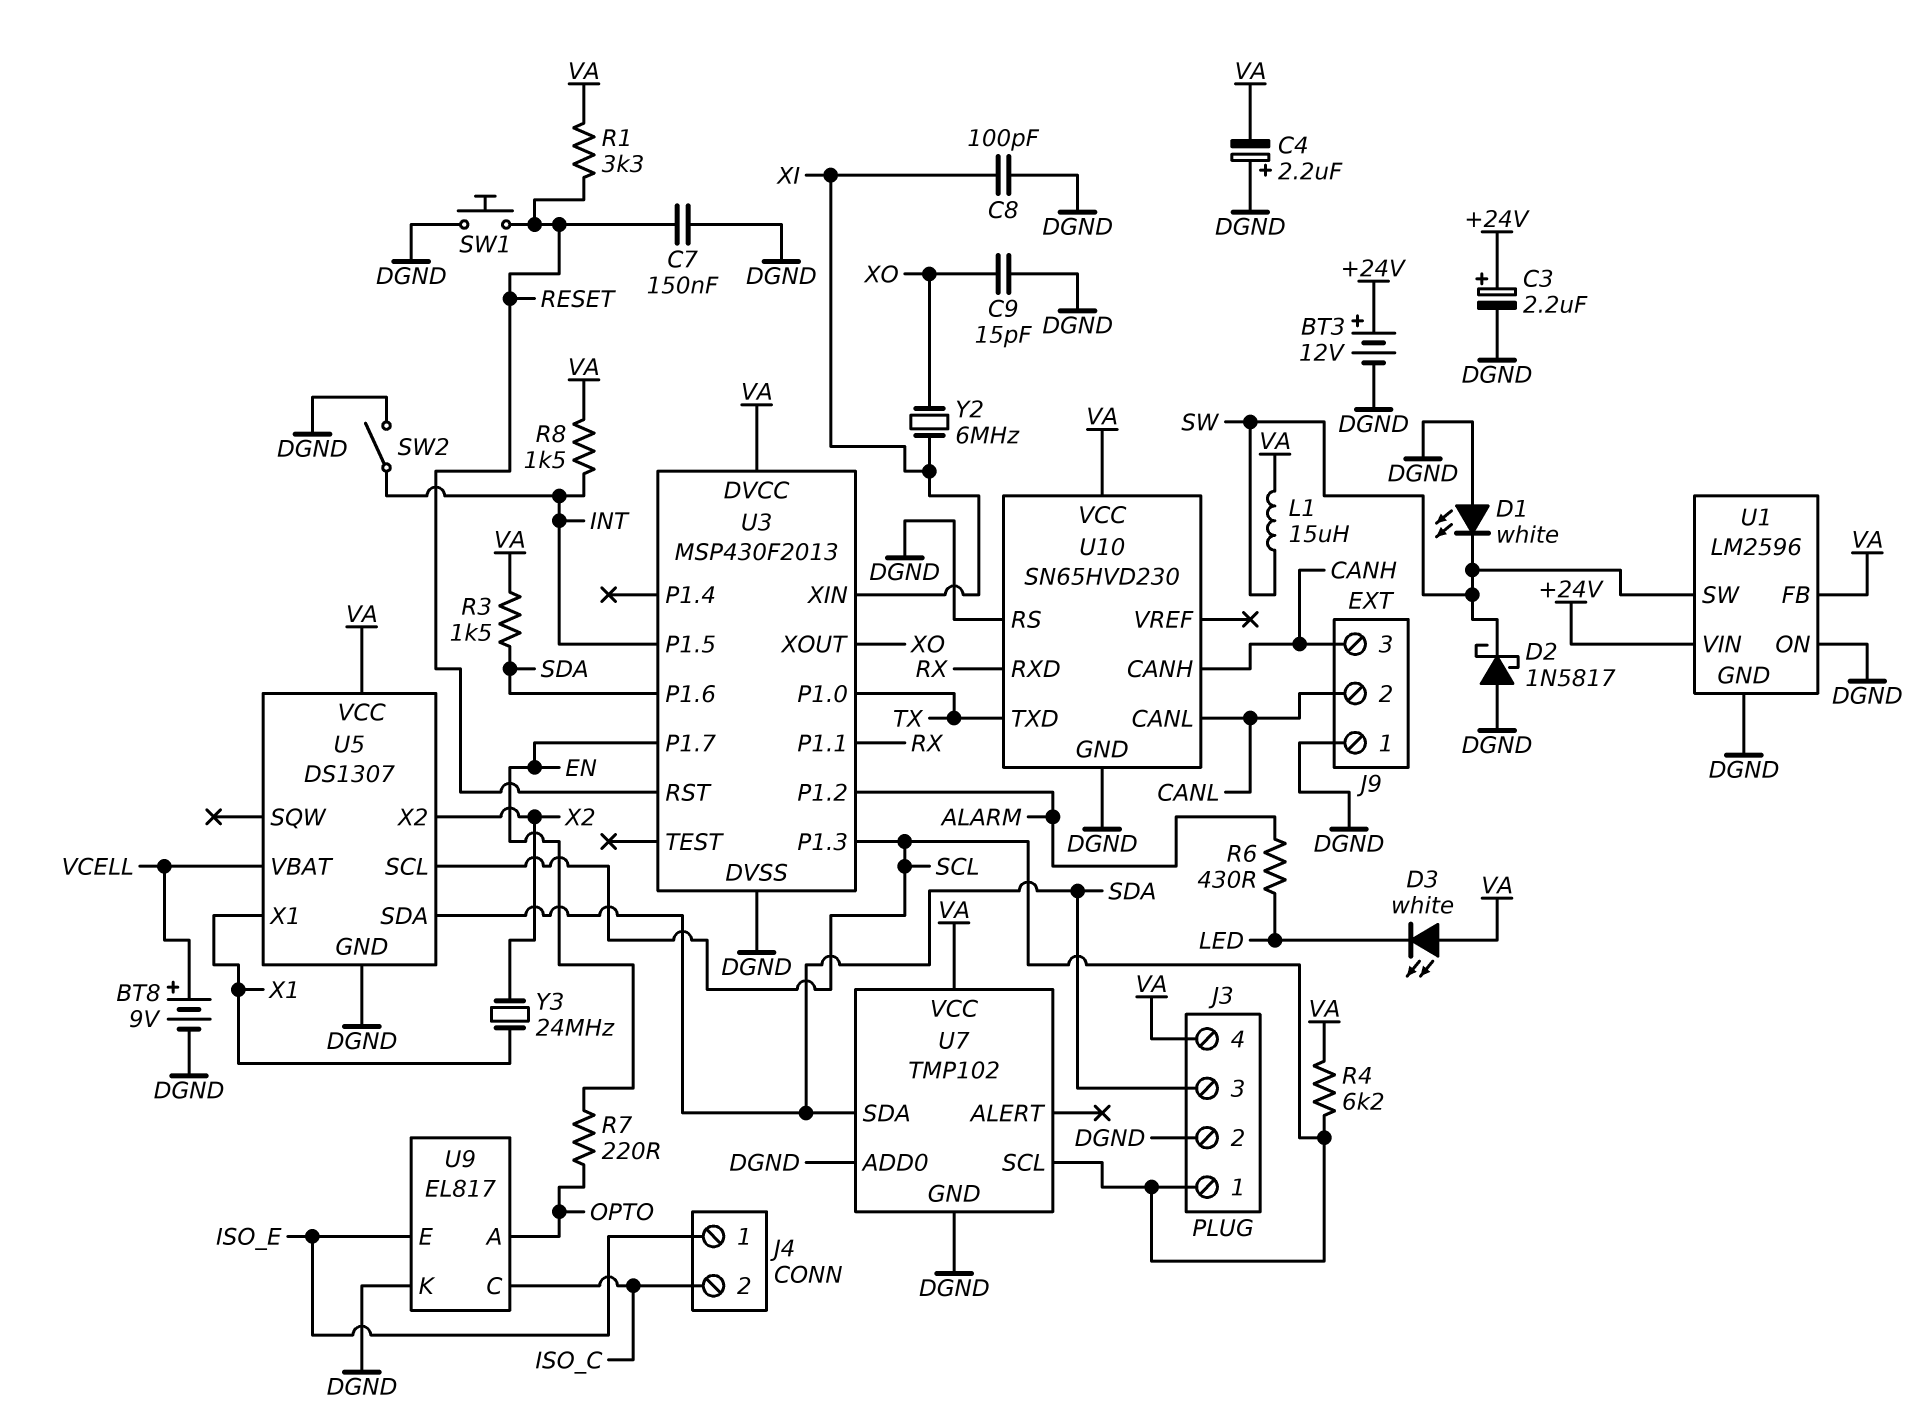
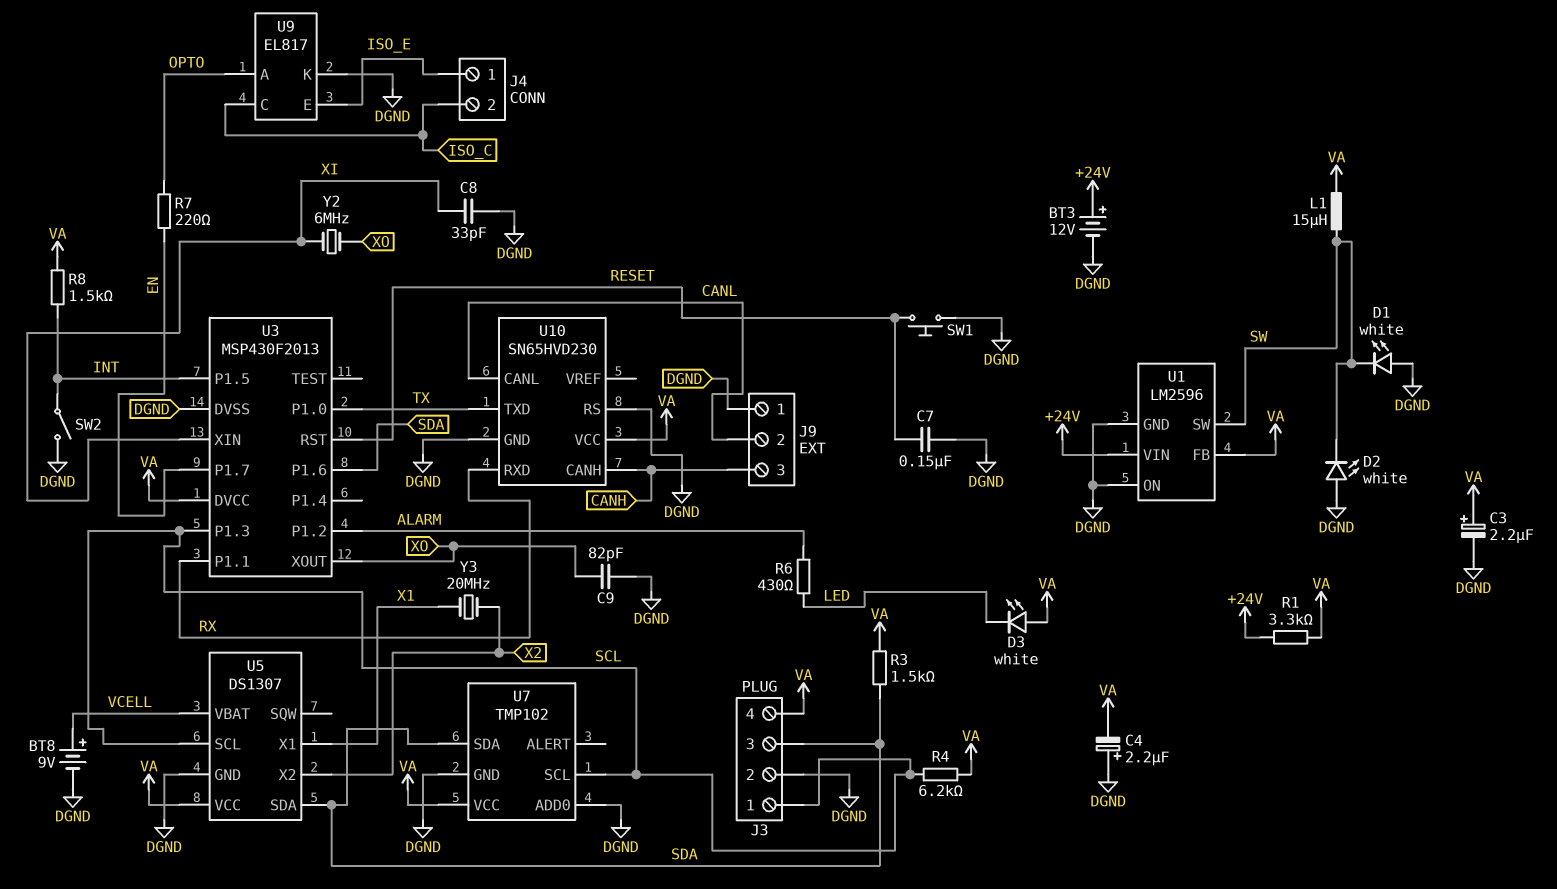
C3: 2.2uF (plus +24V, minus DGND) -> 2.2uF (plus VA, minus DGND)
C8: 100pF (DGND, XI) -> 33pF (DGND, XI)
C9: 15pF (DGND, XO) -> 82pF (DGND, XO)
D2: schottky 1N5817 (A DGND, K SW) -> LED white (A DGND, K SW)
R1: 3.3k (RESET, VA) -> 3.3k (+24V, VA)
Y3: 24MHz (X1, X2) -> 20MHz (X1, X2)

